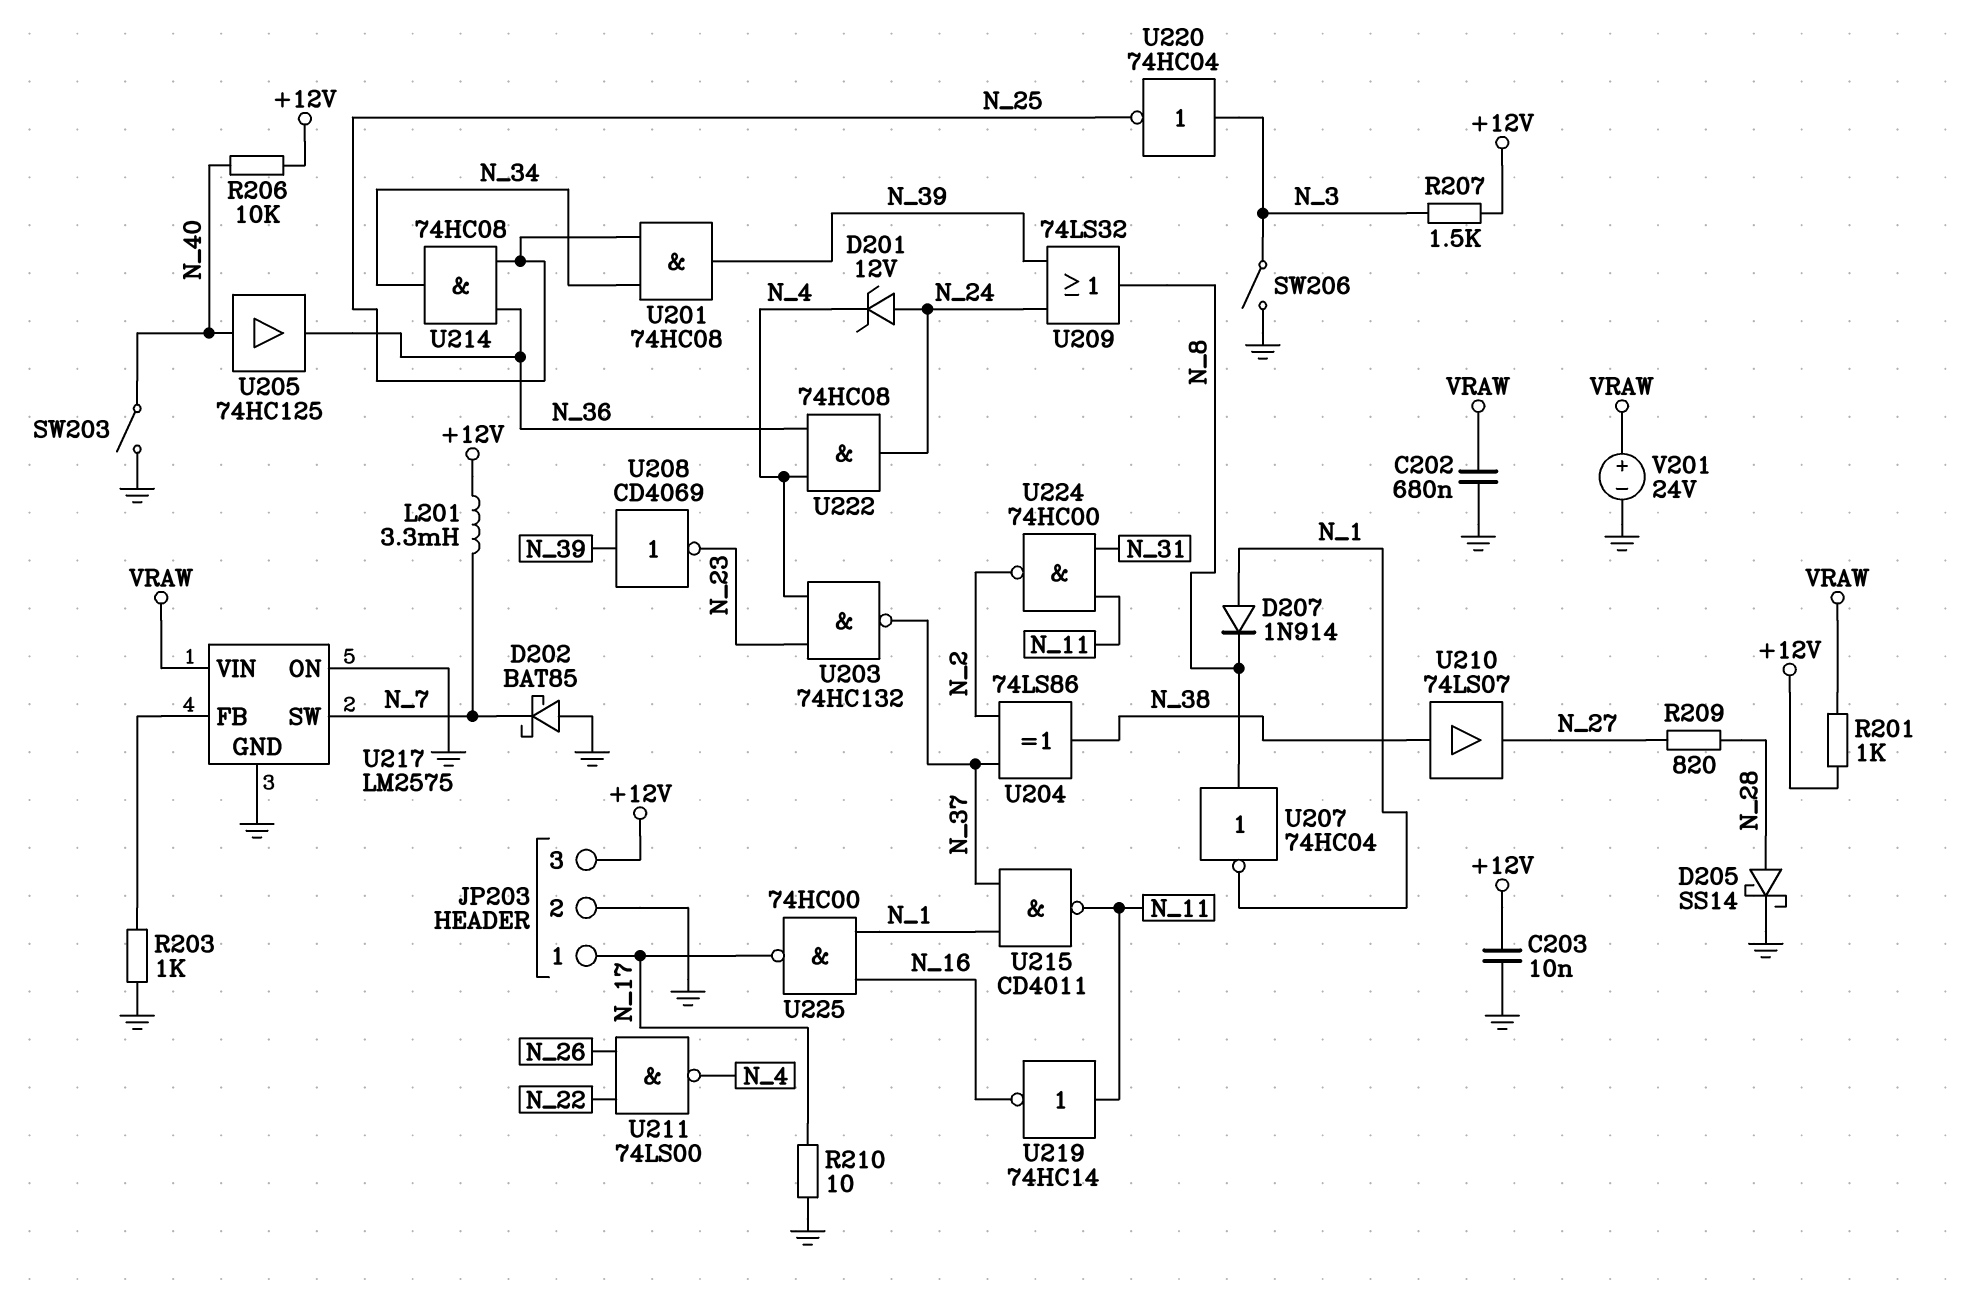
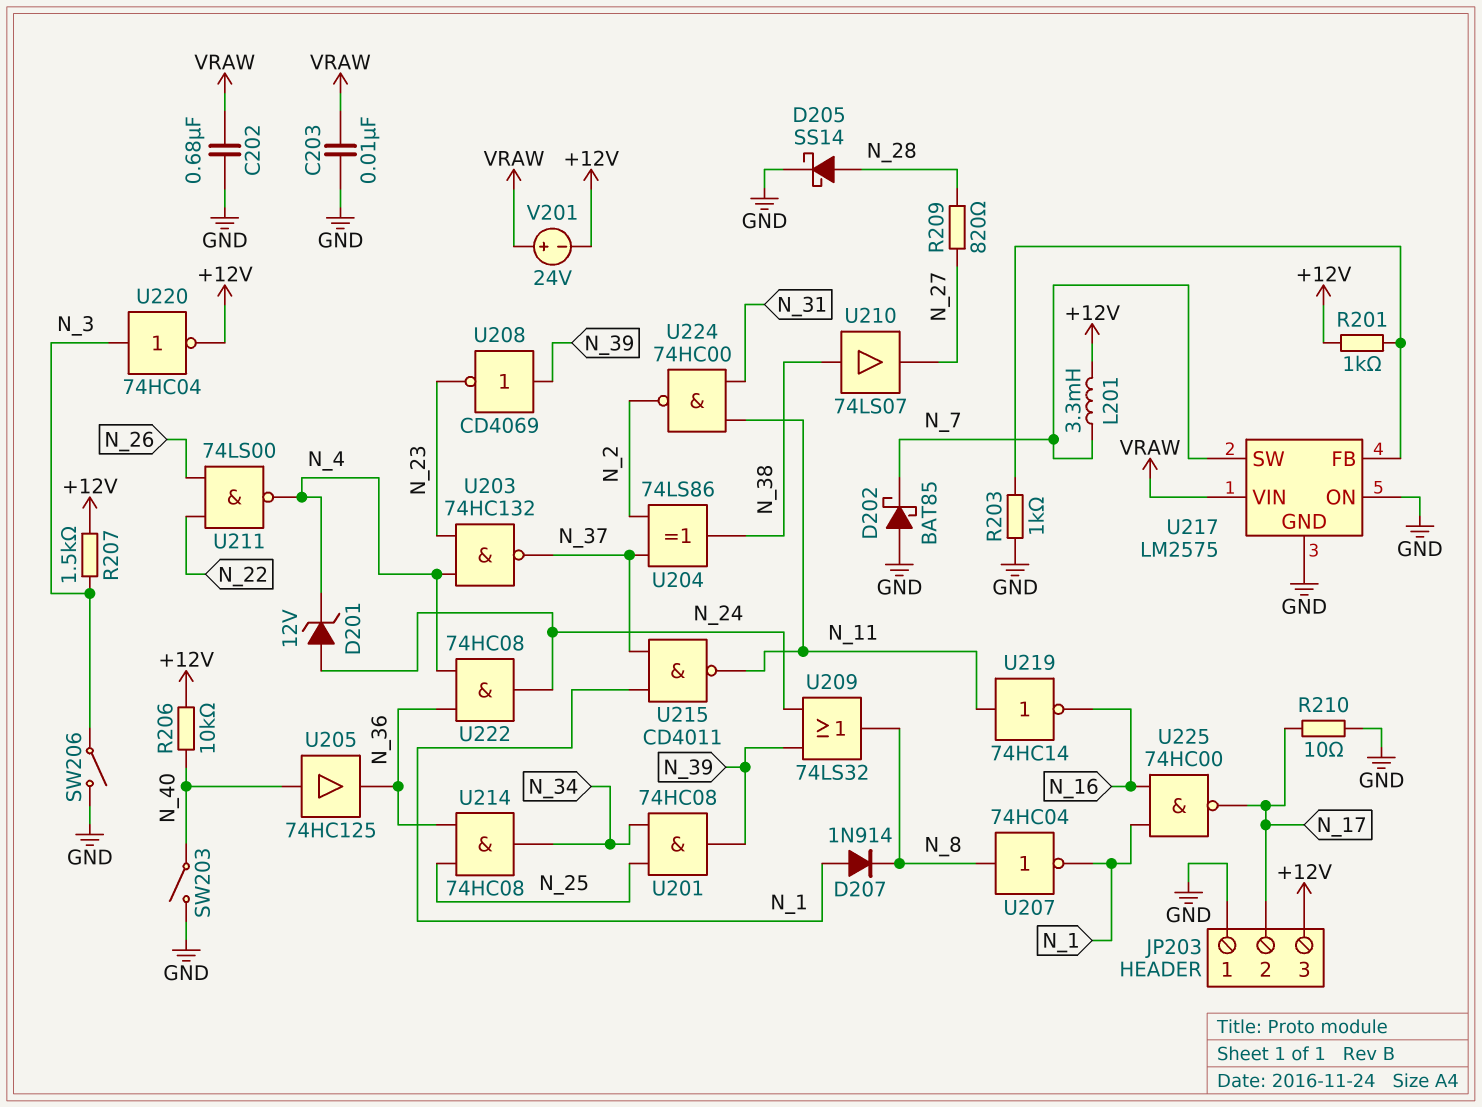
C203: 10nF (+12V, GND) -> 10nF (GND, VRAW)
JP203 pin 1: N_17 -> GND
JP203 pin 2: GND -> N_17
R201: 1k (+12V, VRAW) -> 1k (+12V, U217/FB)
U220: NOT 74HC04 (in N_3, out N_25) -> NOT 74HC04 (in N_3, out +12V)
V201: 24V (plus VRAW, minus GND) -> 24V (plus VRAW, minus +12V)

